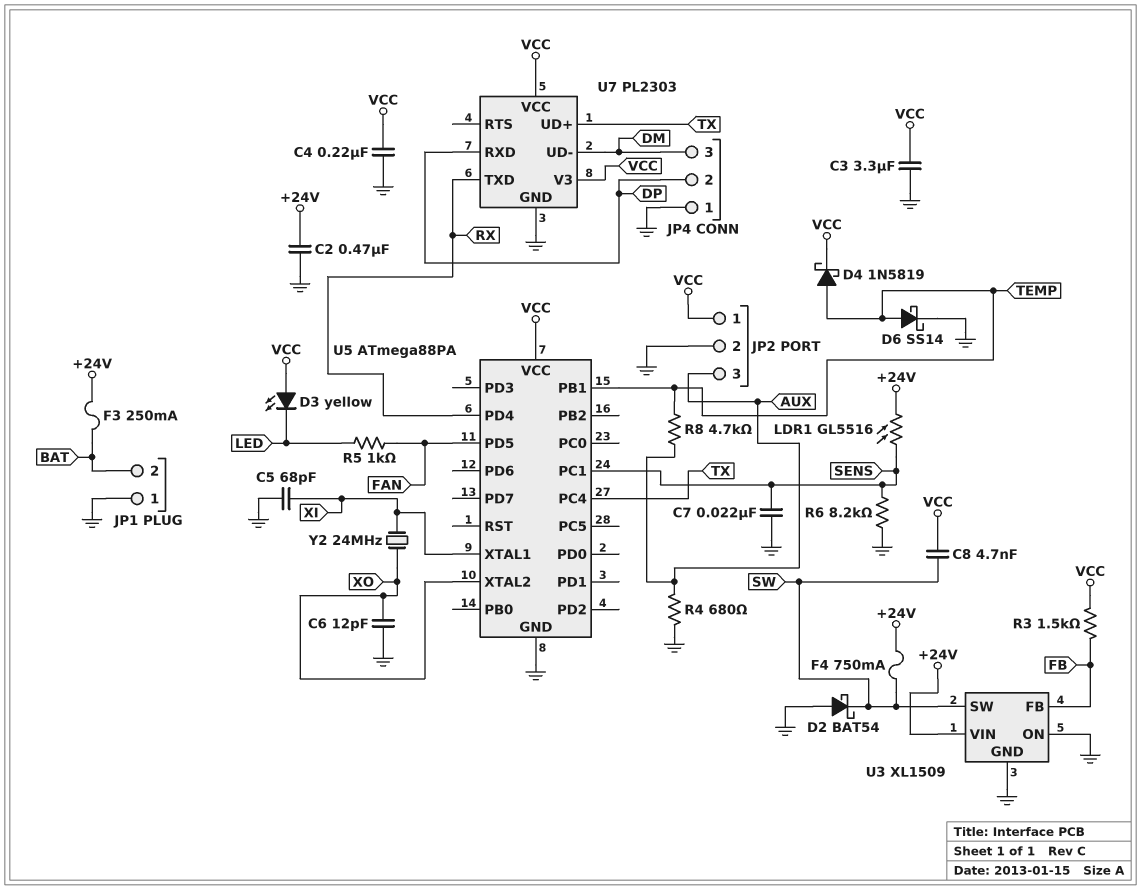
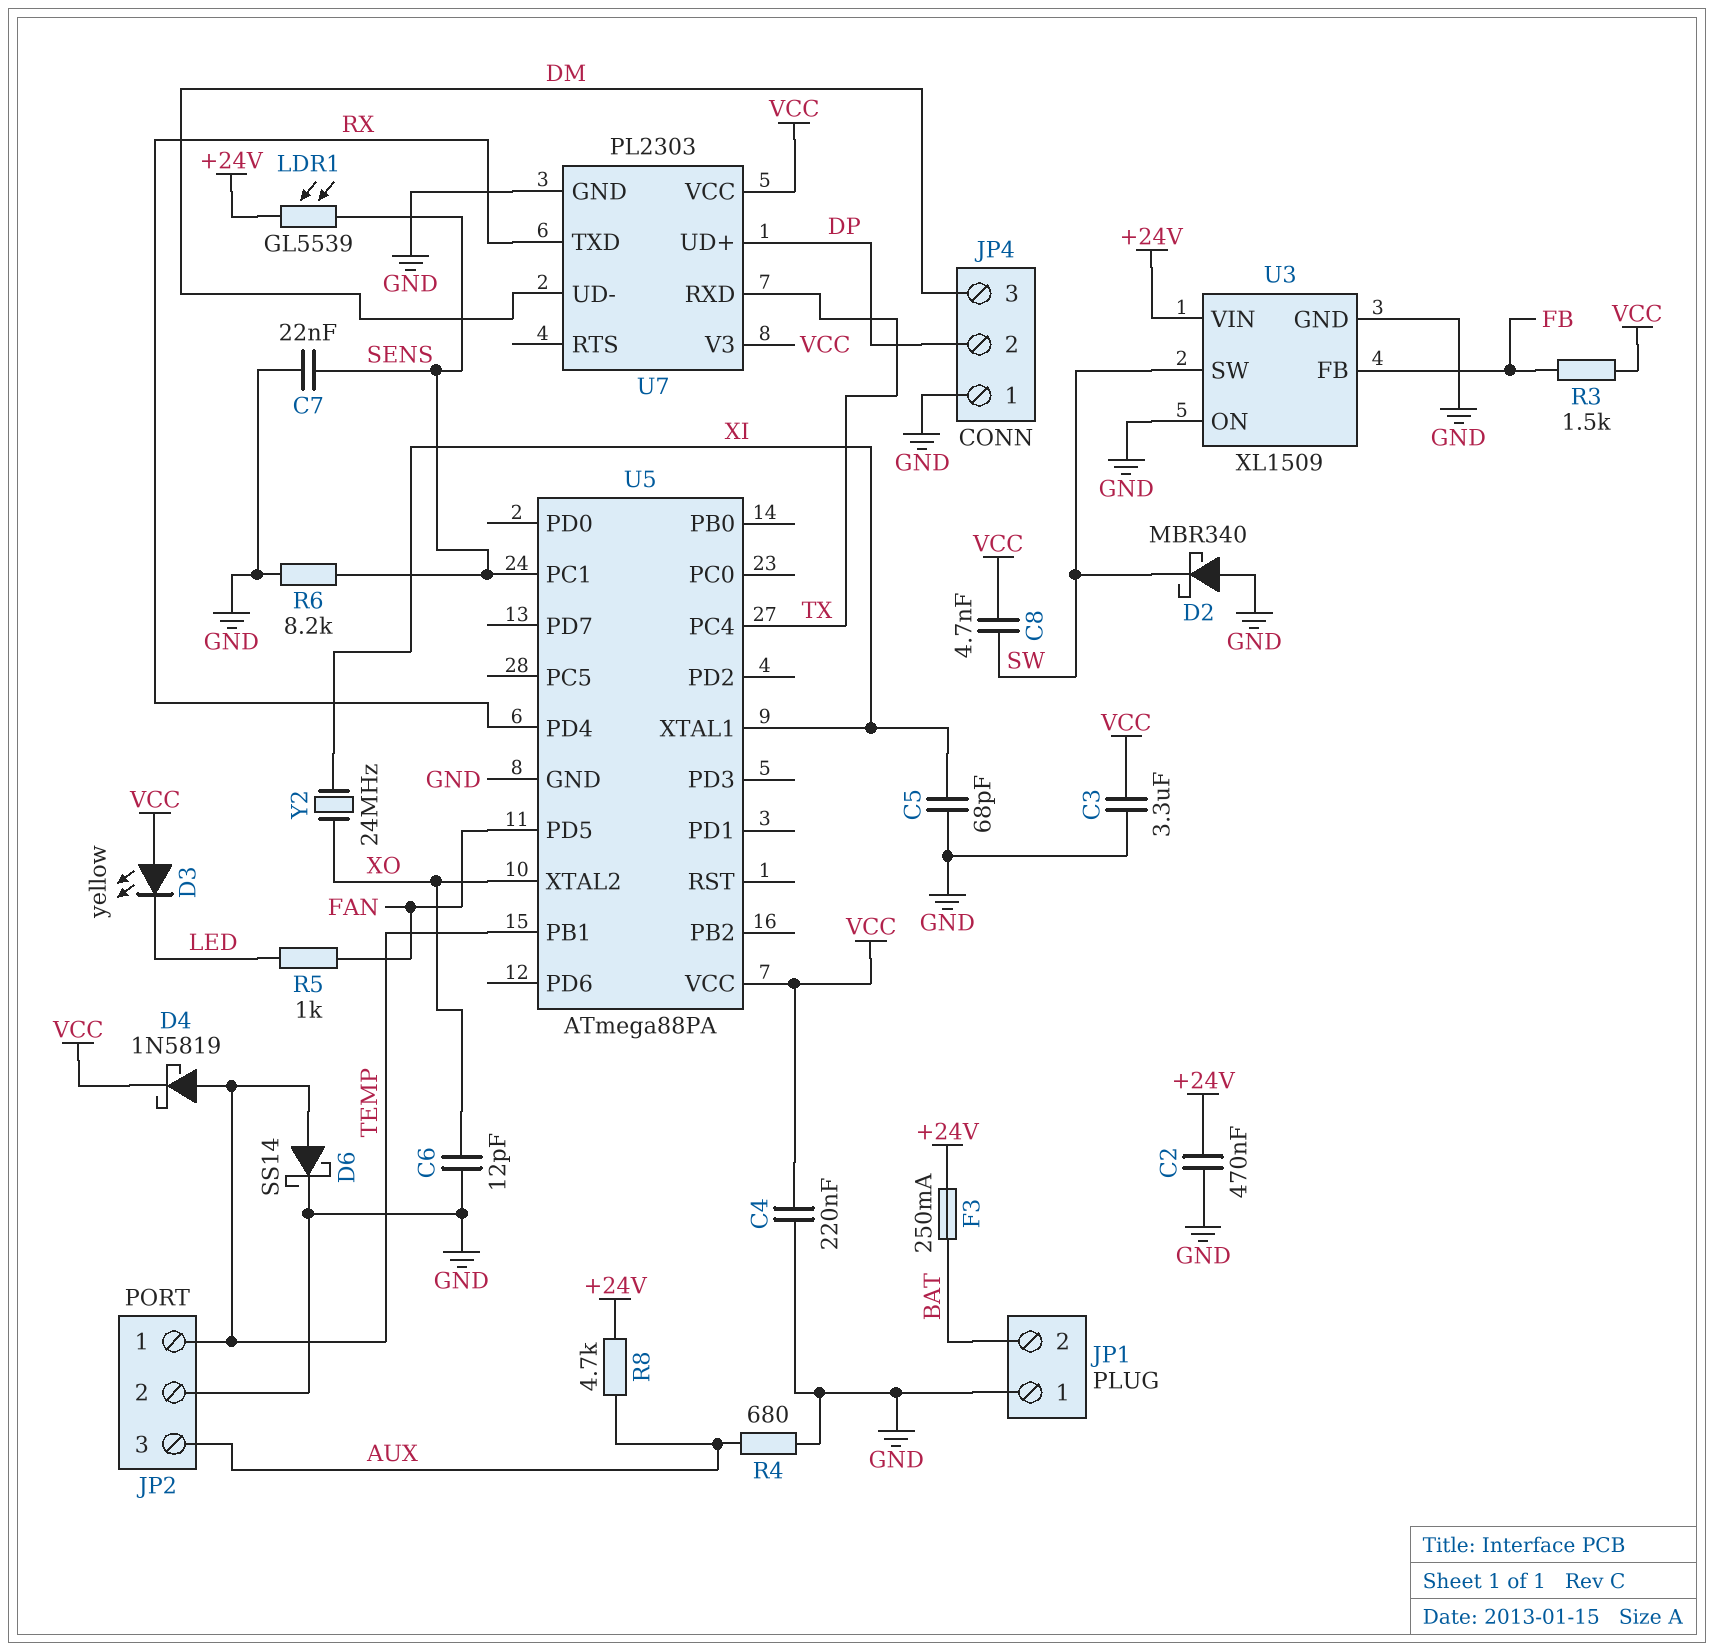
D2: schottky BAT54 (A GND, K SW) -> schottky MBR340 (A GND, K SW)
F4: 750mA (+24V, SW) -> none
JP2 pin 1: VCC -> TEMP
LDR1: GL5516 (+24V, SENS) -> GL5539 (+24V, SENS)
R8: 4.7k (AUX, TEMP) -> 4.7k (+24V, AUX)
U7 pin RXD: DP -> TX
U7 pin UD+: TX -> DP

